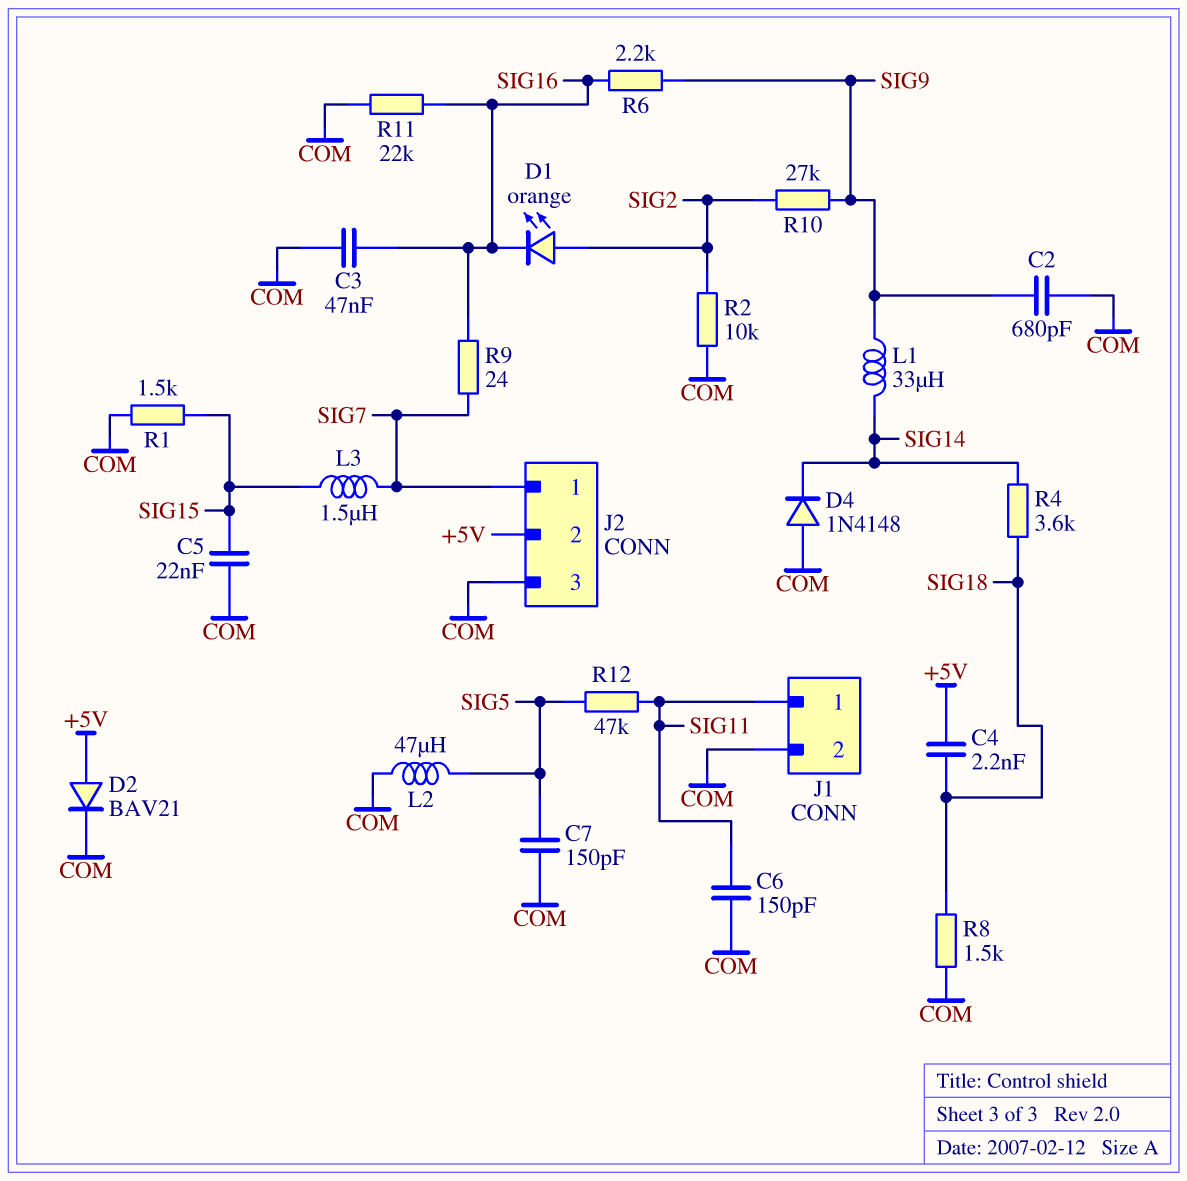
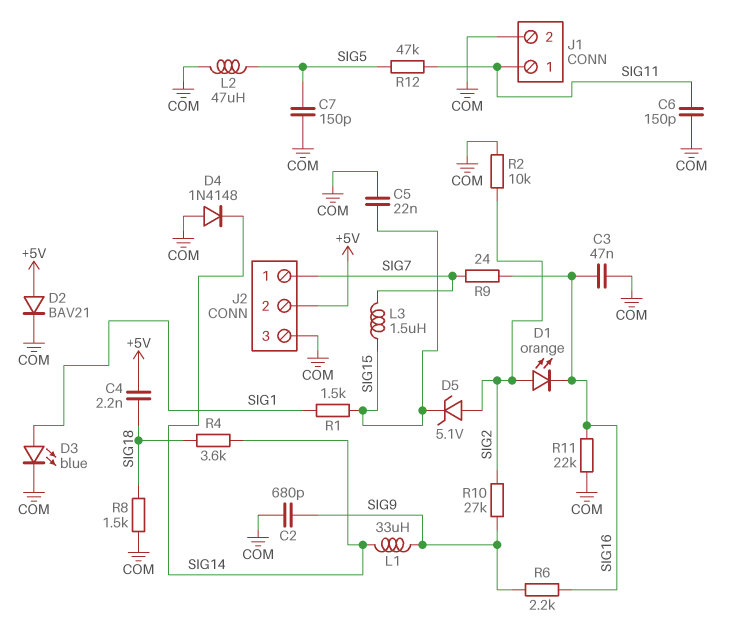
D3: none -> LED blue (A SIG1, K COM)
D5: none -> zener 5.1V (A SIG2, K SIG15)
R1: 1.5k (COM, SIG15) -> 1.5k (SIG1, SIG15)

